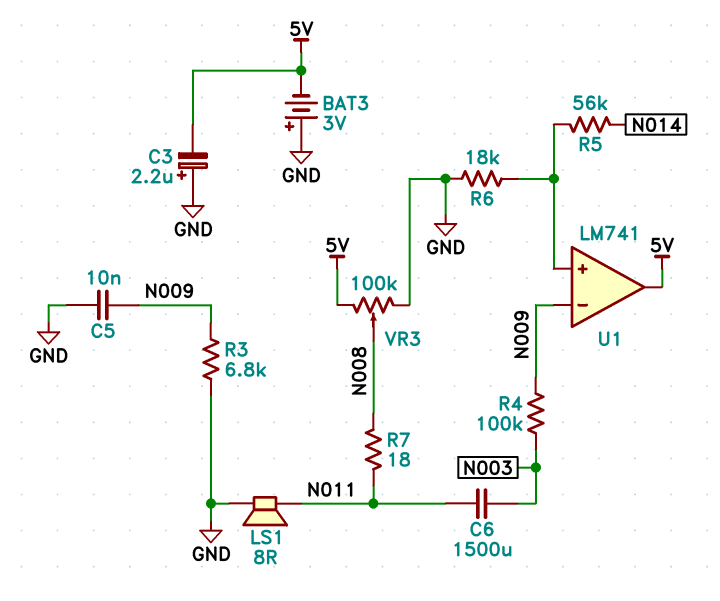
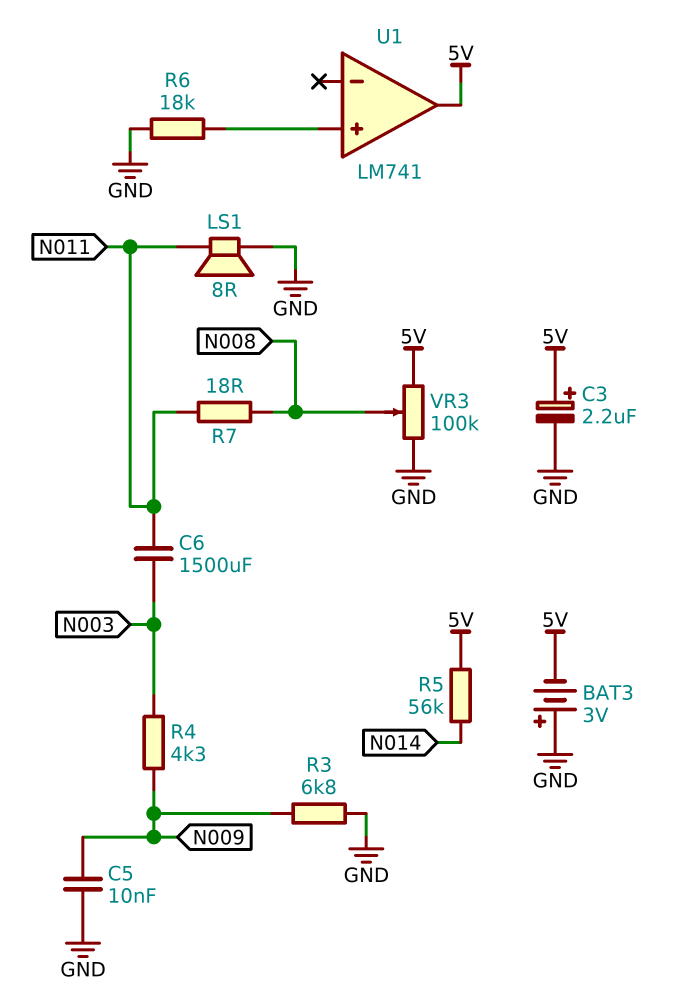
C3: 2.2uF (plus GND, minus 5V) -> 2.2uF (plus 5V, minus GND)
R4: 100k (N003, N009) -> 4.3k (N003, N009)
R5: 56k (N014, U1/in+) -> 56k (5V, N014)
U1 pin in-: N009 -> none

